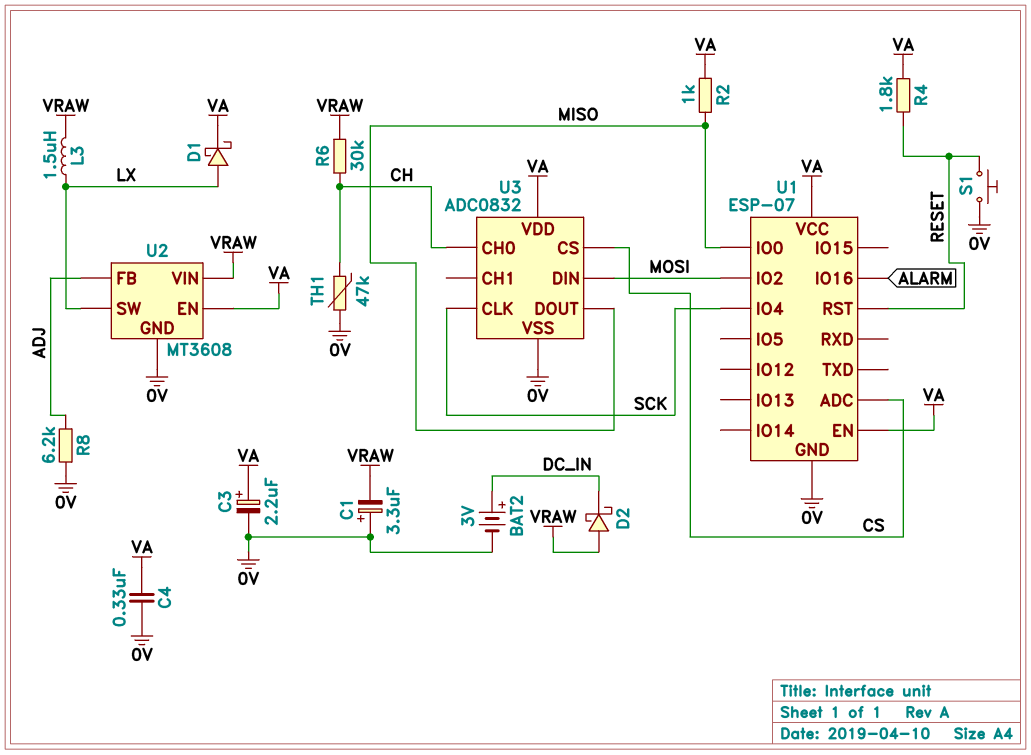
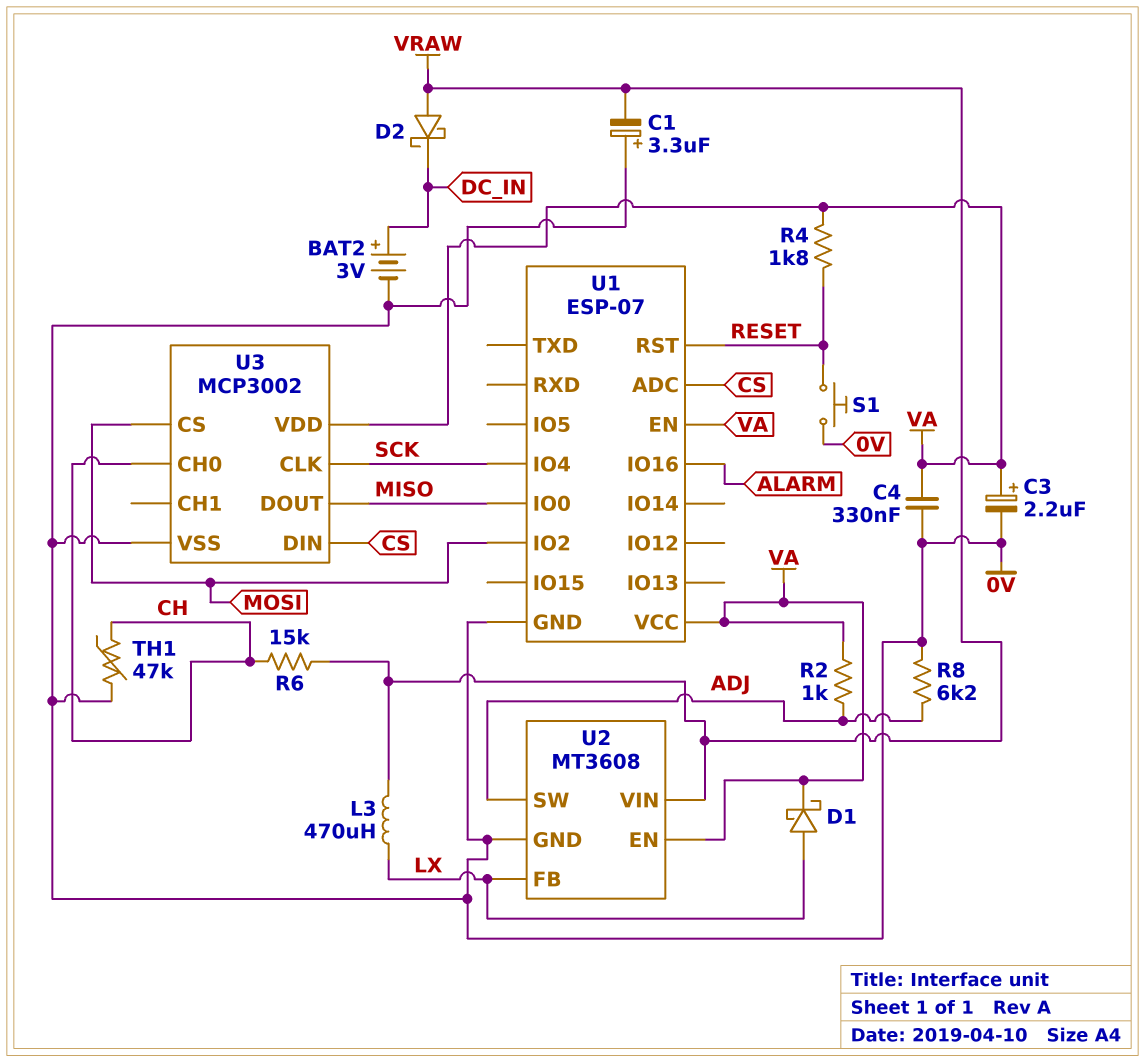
L3: 1.5uH (LX, VRAW) -> 470uH (LX, VRAW)
R2: 1k (MISO, VA) -> 1k (ADJ, VA)
R6: 30k (CH, VRAW) -> 15k (CH, VRAW)
U2 pin FB: ADJ -> LX
U2 pin SW: LX -> ADJ
U3: ADC0832 -> MCP3002
U3 pin CS: CS -> MOSI
U3 pin DIN: MOSI -> CS

